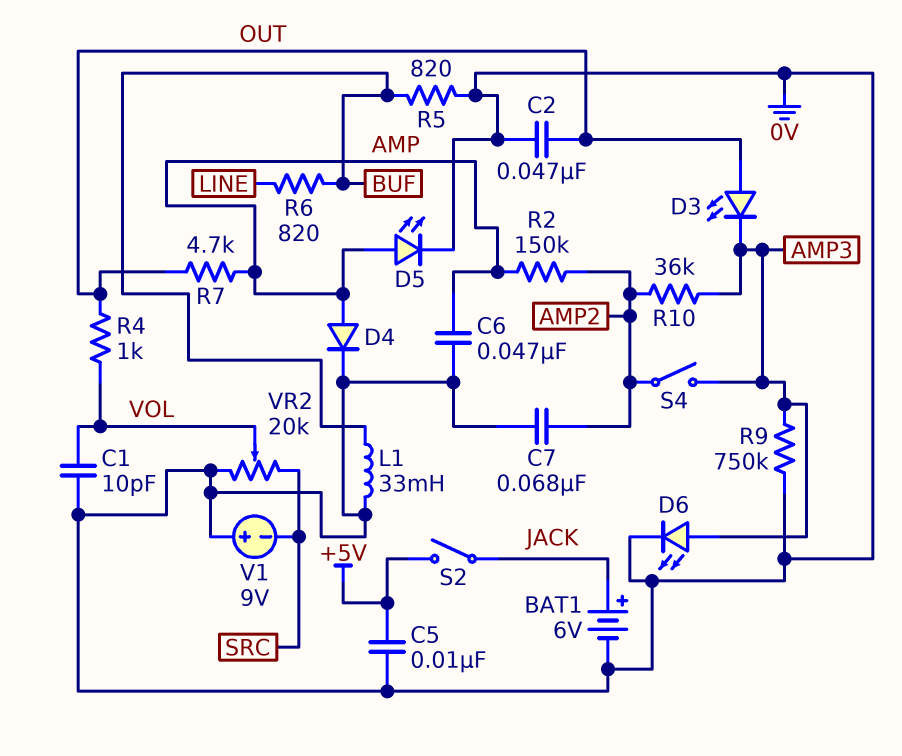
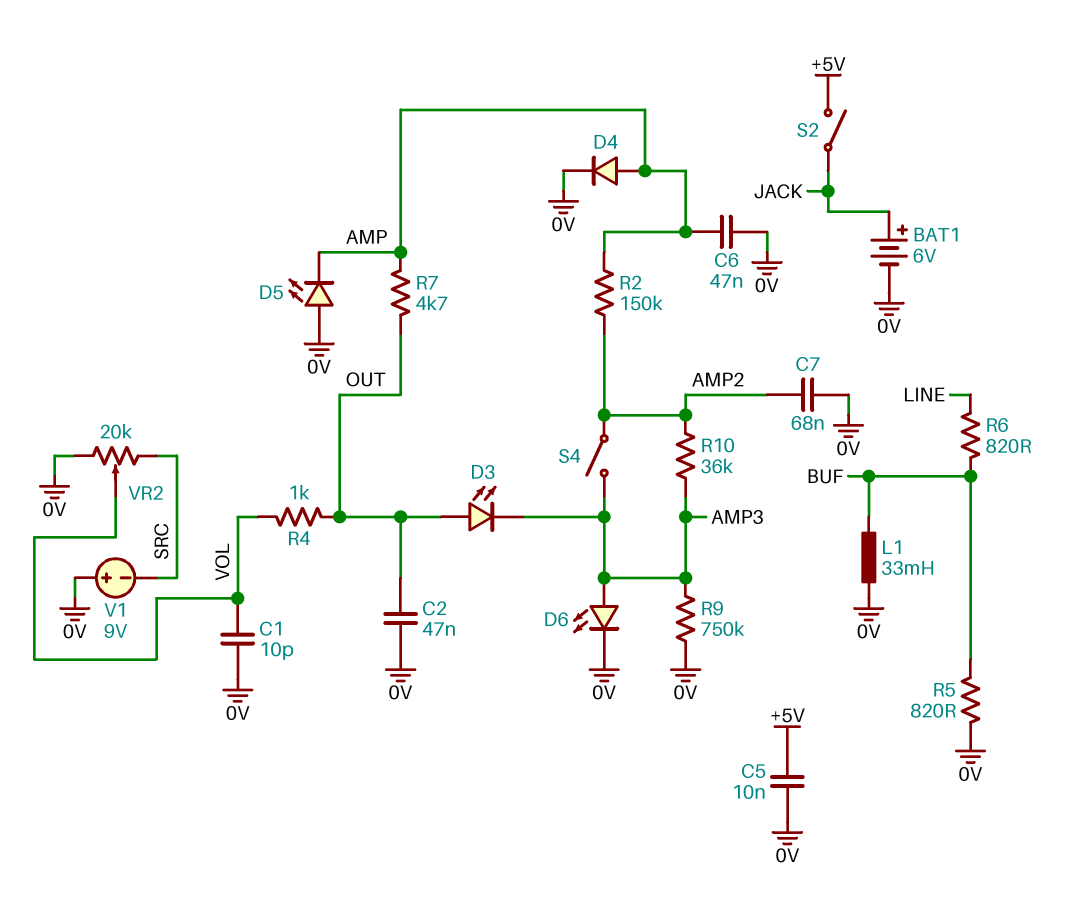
D5: LED (A AMP, K 0V) -> LED (A 0V, K AMP)

